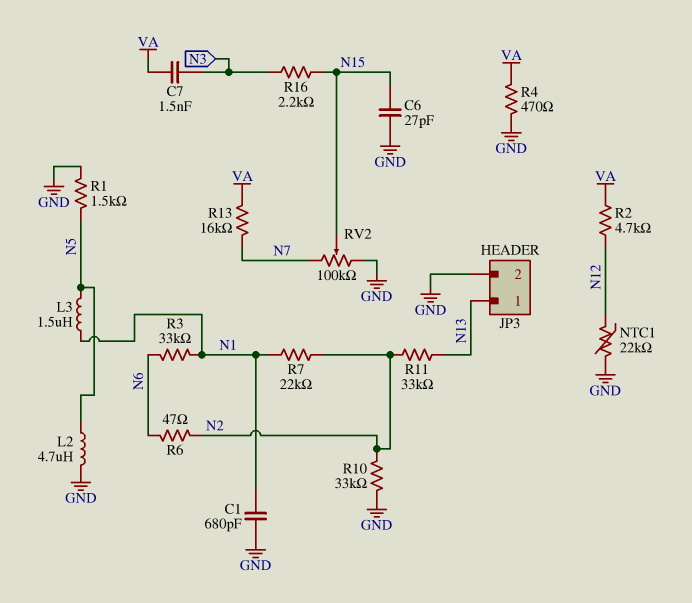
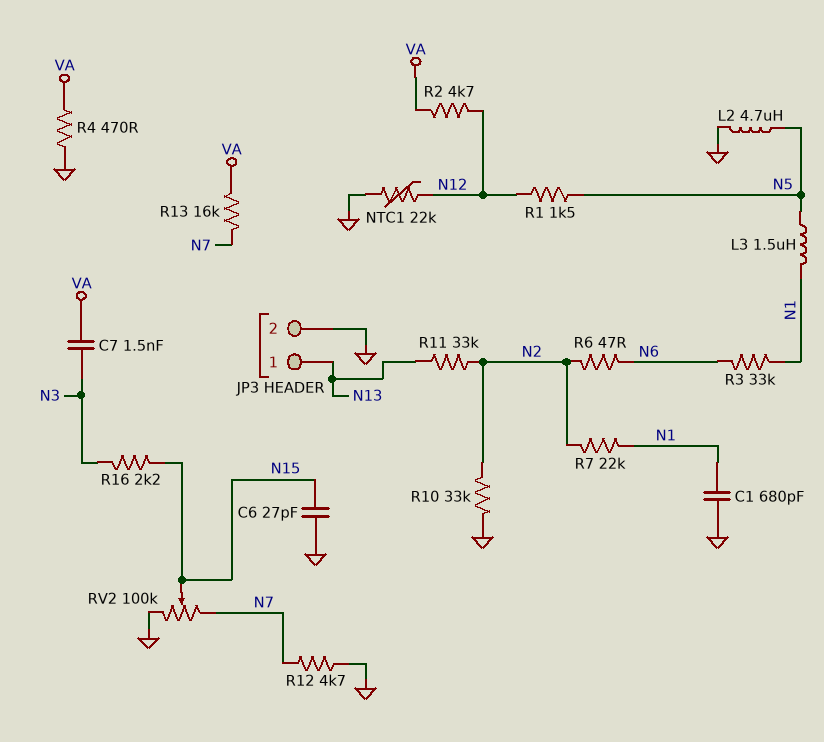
R1: 1.5k (GND, N5) -> 1.5k (N5, N12)
R12: none -> 4.7k (GND, N7)

